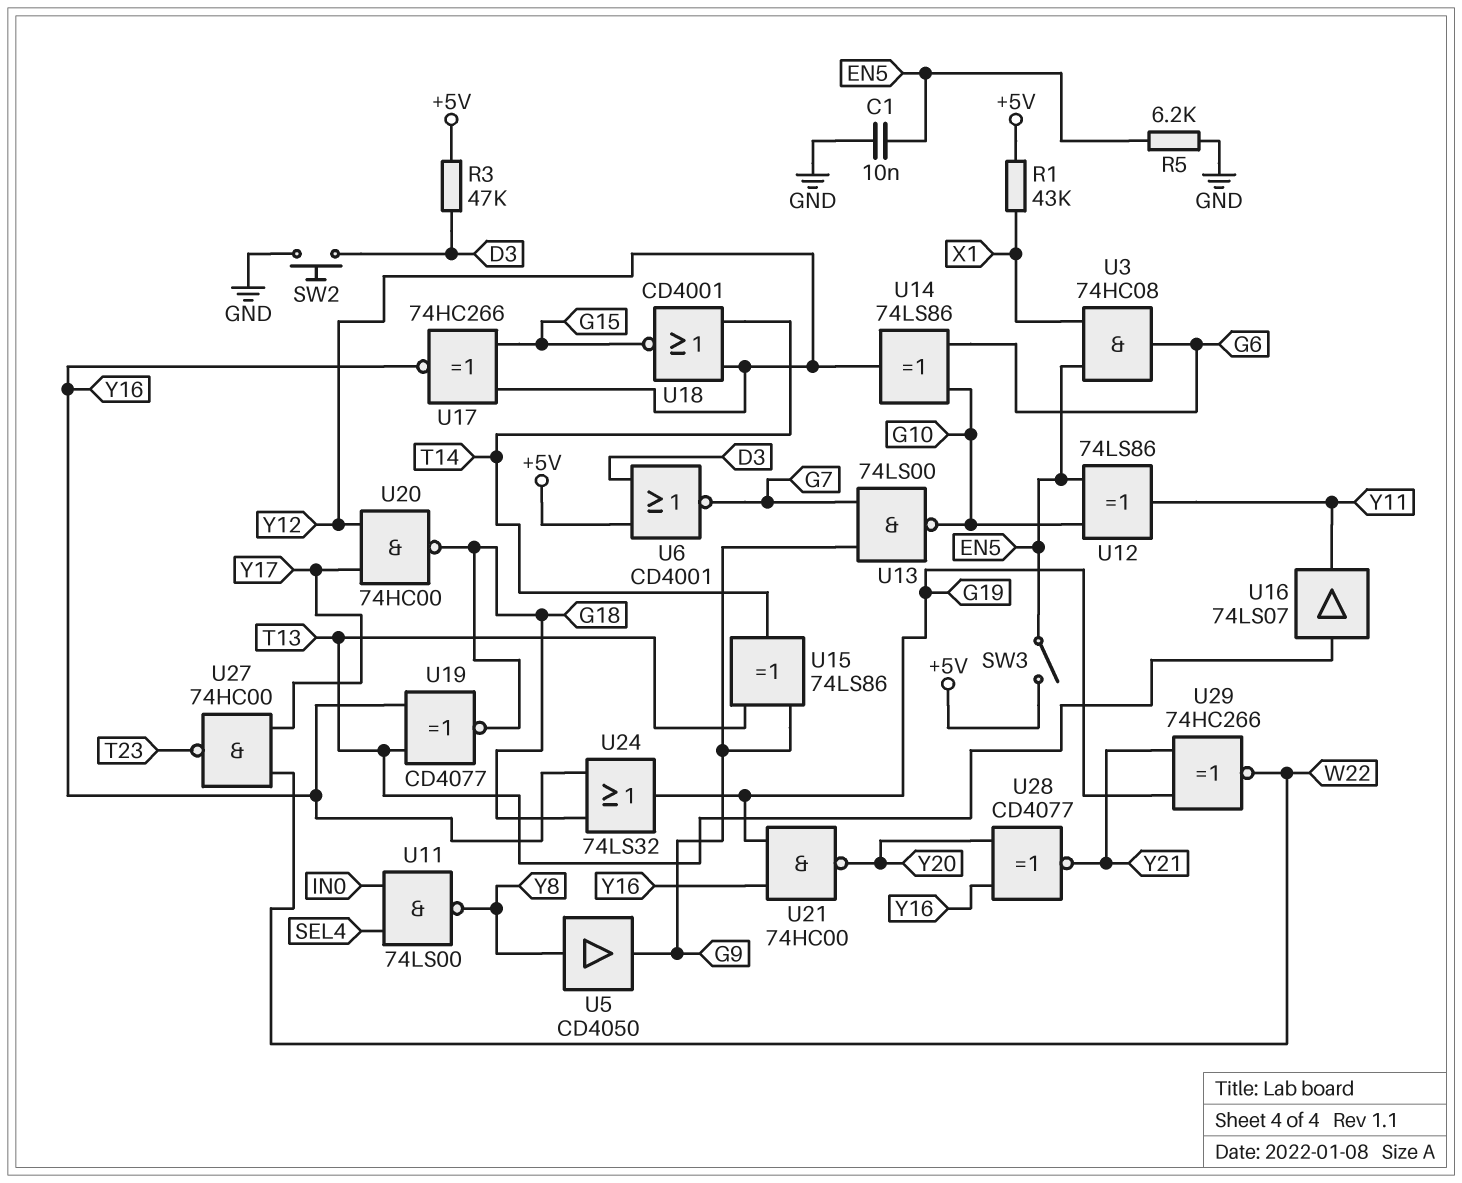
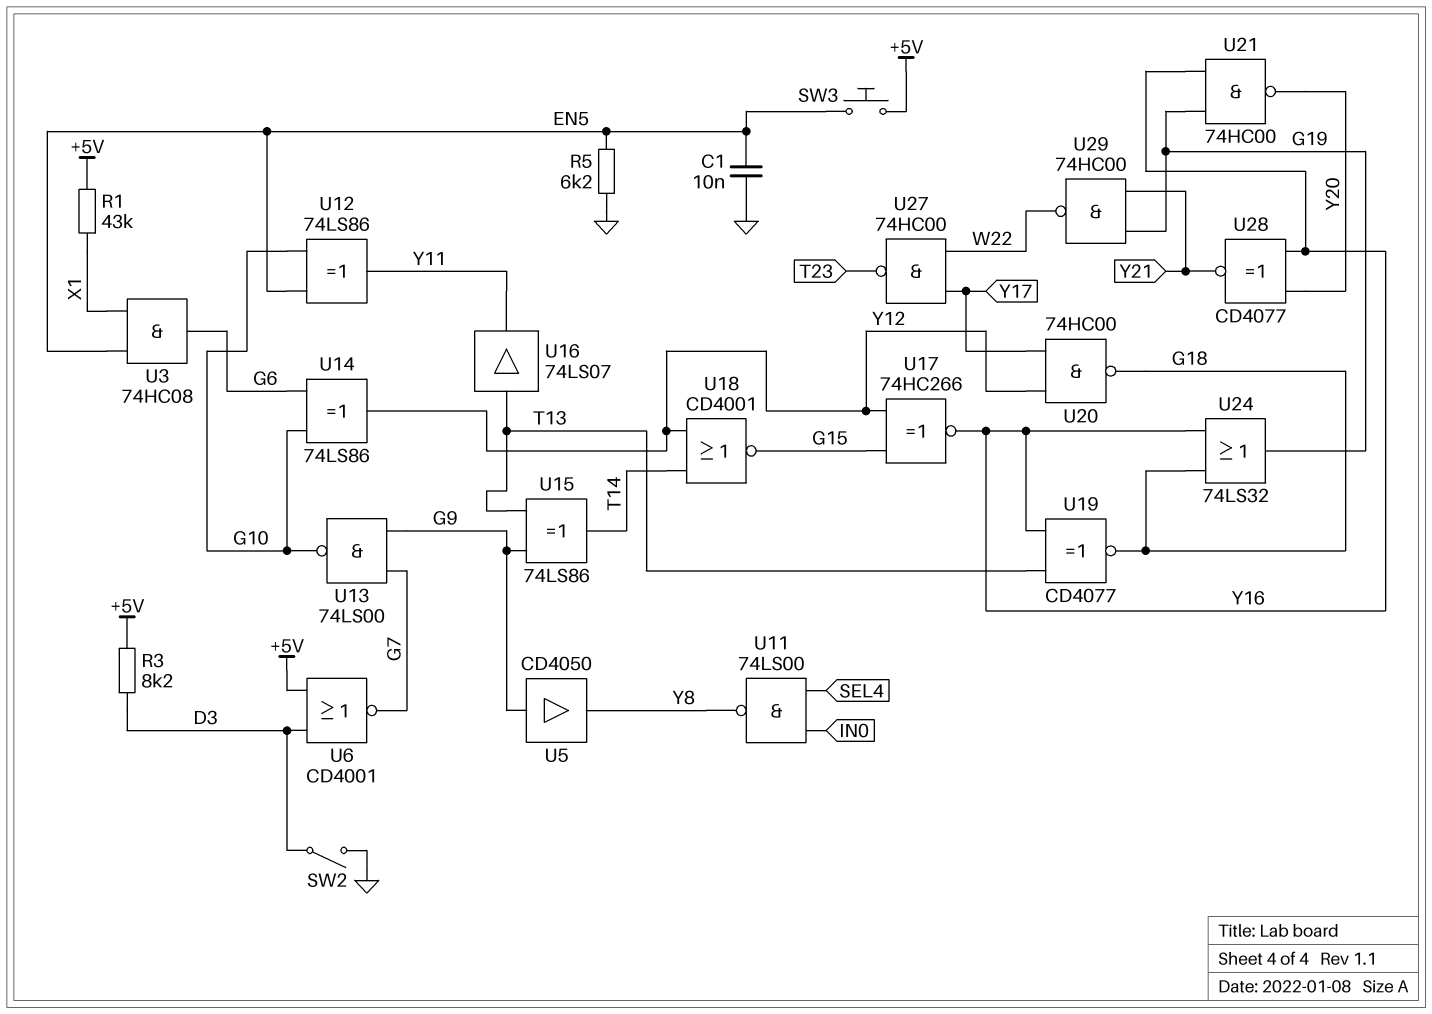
R3: 47k (+5V, D3) -> 8.2k (+5V, D3)
SW2: button (D3, GND) -> switch (D3, GND)
SW3: switch (+5V, EN5) -> button (+5V, EN5)
U5: buffer CD4050 (in Y8, out G9) -> buffer CD4050 (in G9, out Y8)
U29: XNOR 74HC266 (in G19, in Y21, out W22) -> NAND 74HC00 (in G19, in Y21, out W22)

